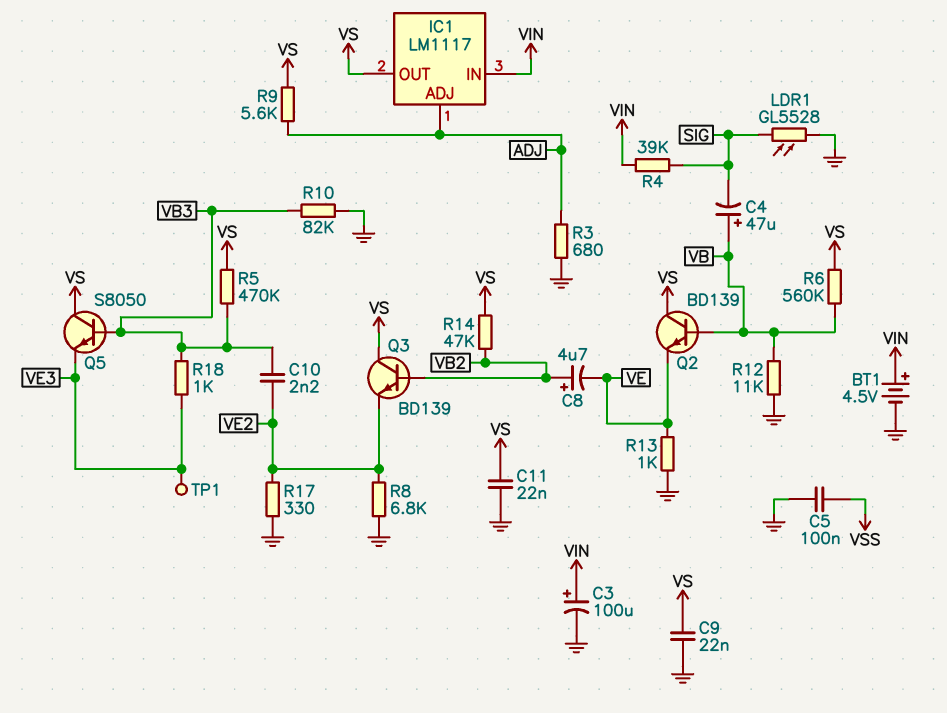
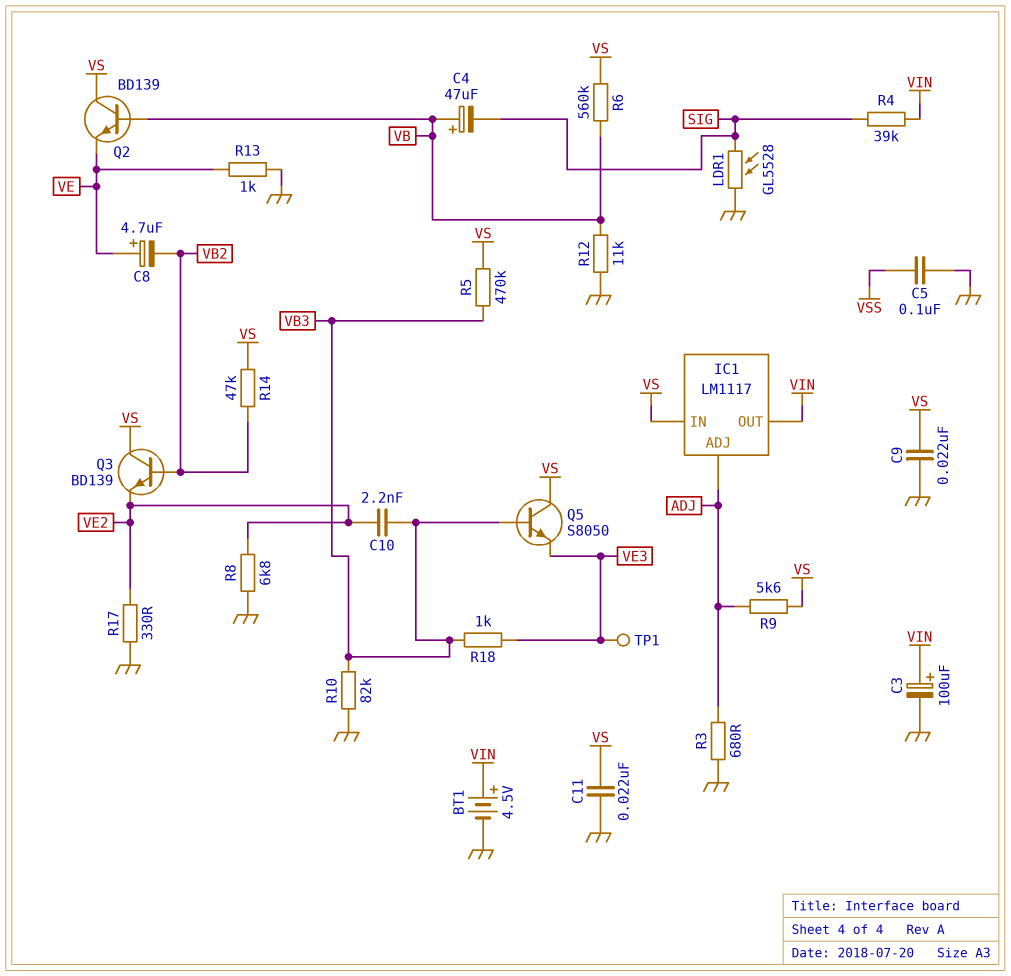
C8: 4.7uF (plus VB2, minus VE) -> 4.7uF (plus VE, minus VB2)
IC1 pin IN: VIN -> VS
IC1 pin OUT: VS -> VIN

